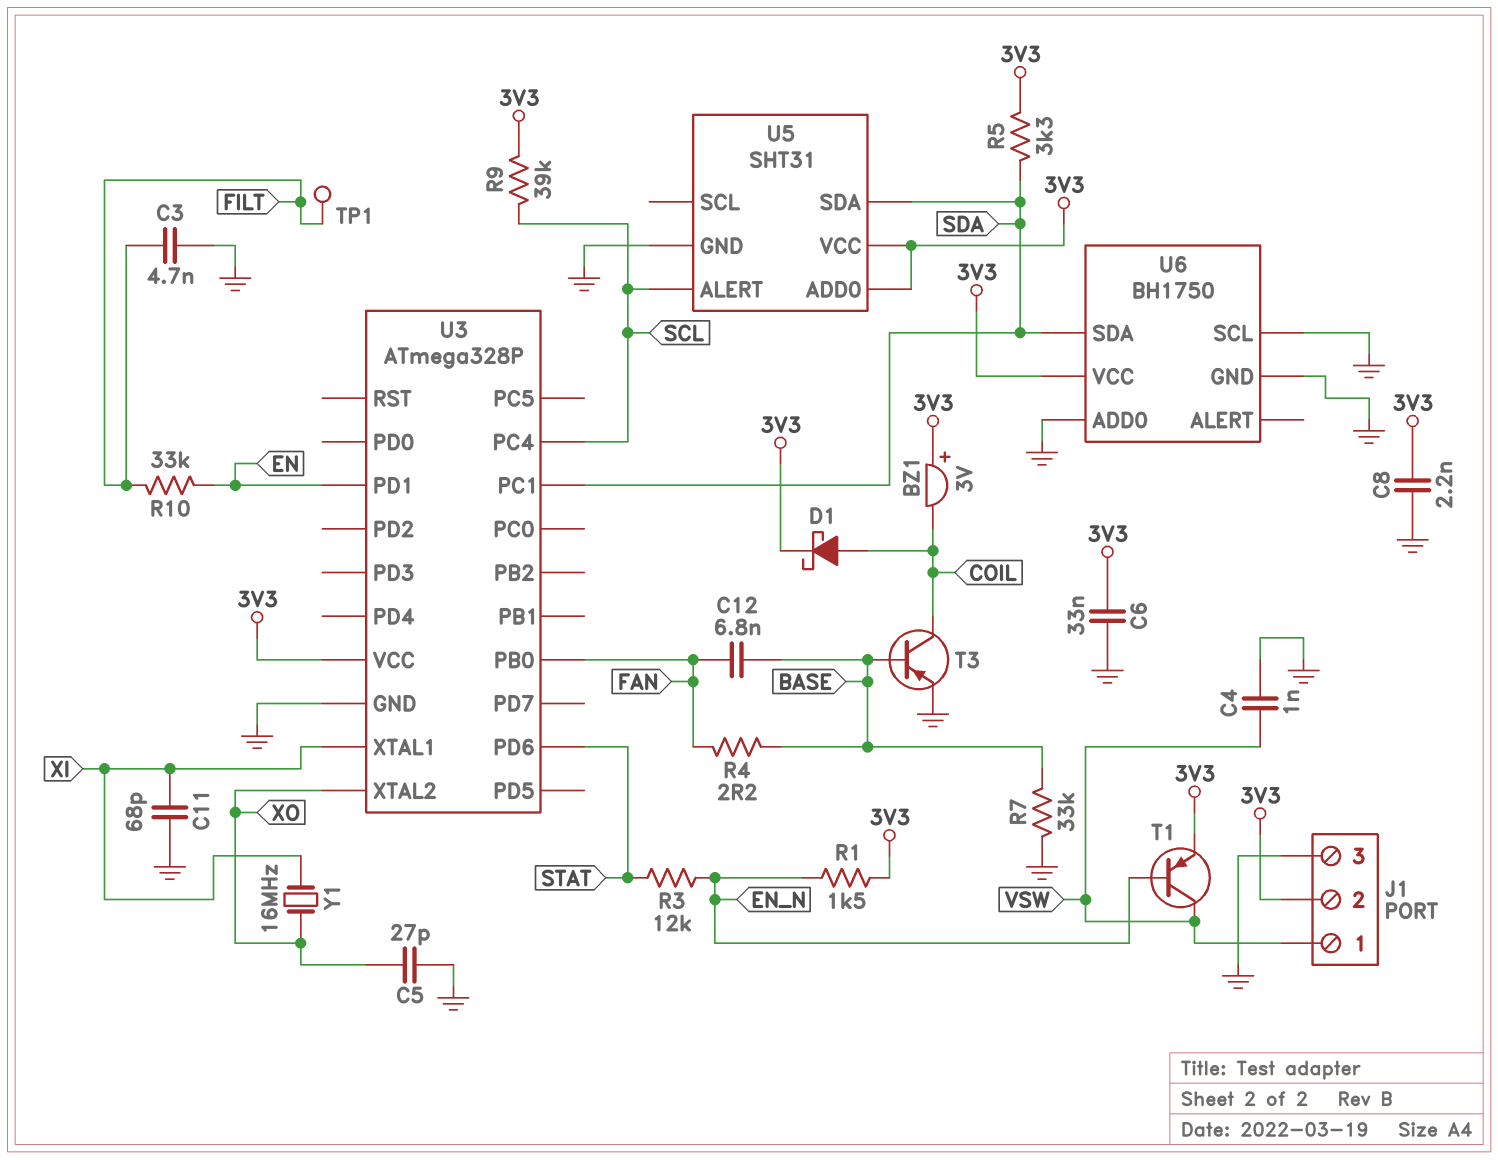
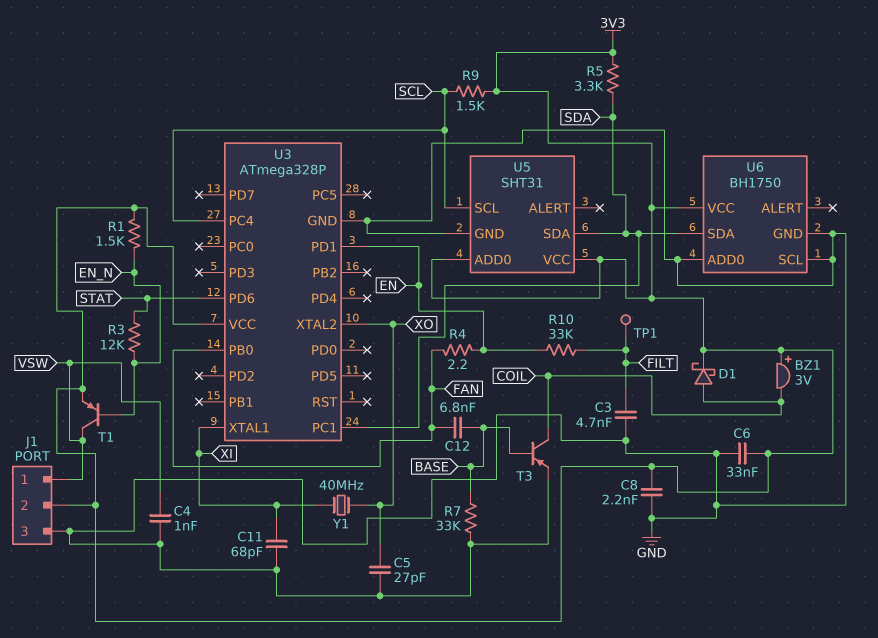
R4: 2.2 (BASE, FAN) -> 2.2 (EN, FAN)
R9: 39k (3V3, SCL) -> 1.5k (3V3, SCL)
U5 pin ALERT: SCL -> none
U5 pin SCL: none -> SCL
Y1: 16MHz (XI, XO) -> 40MHz (XI, XO)

